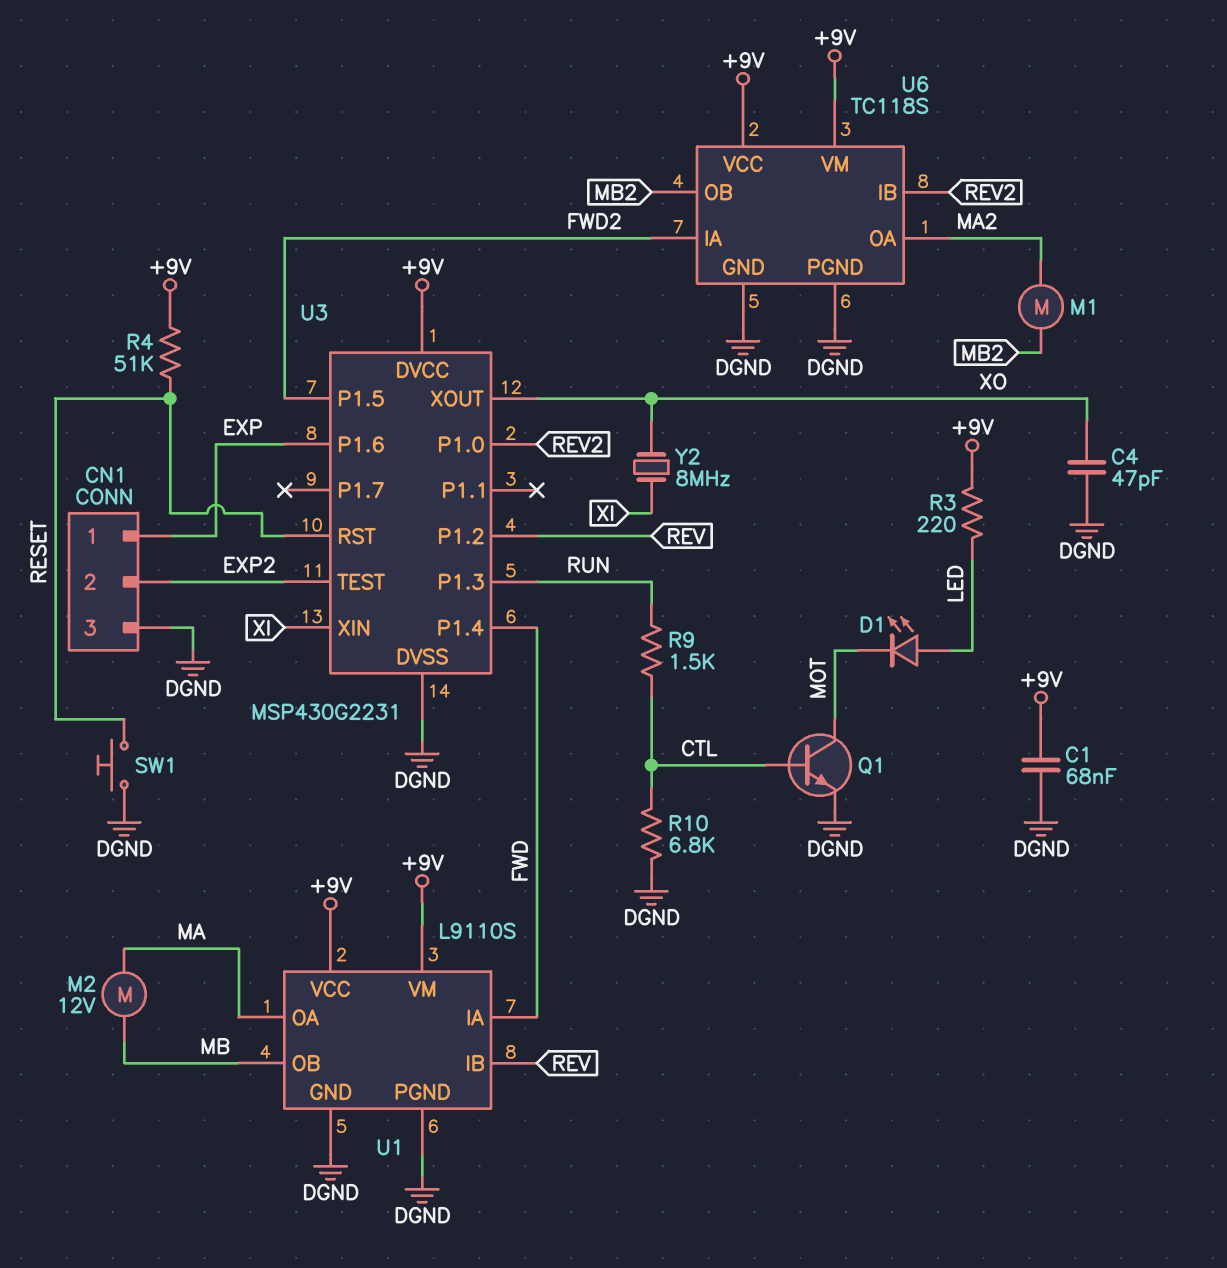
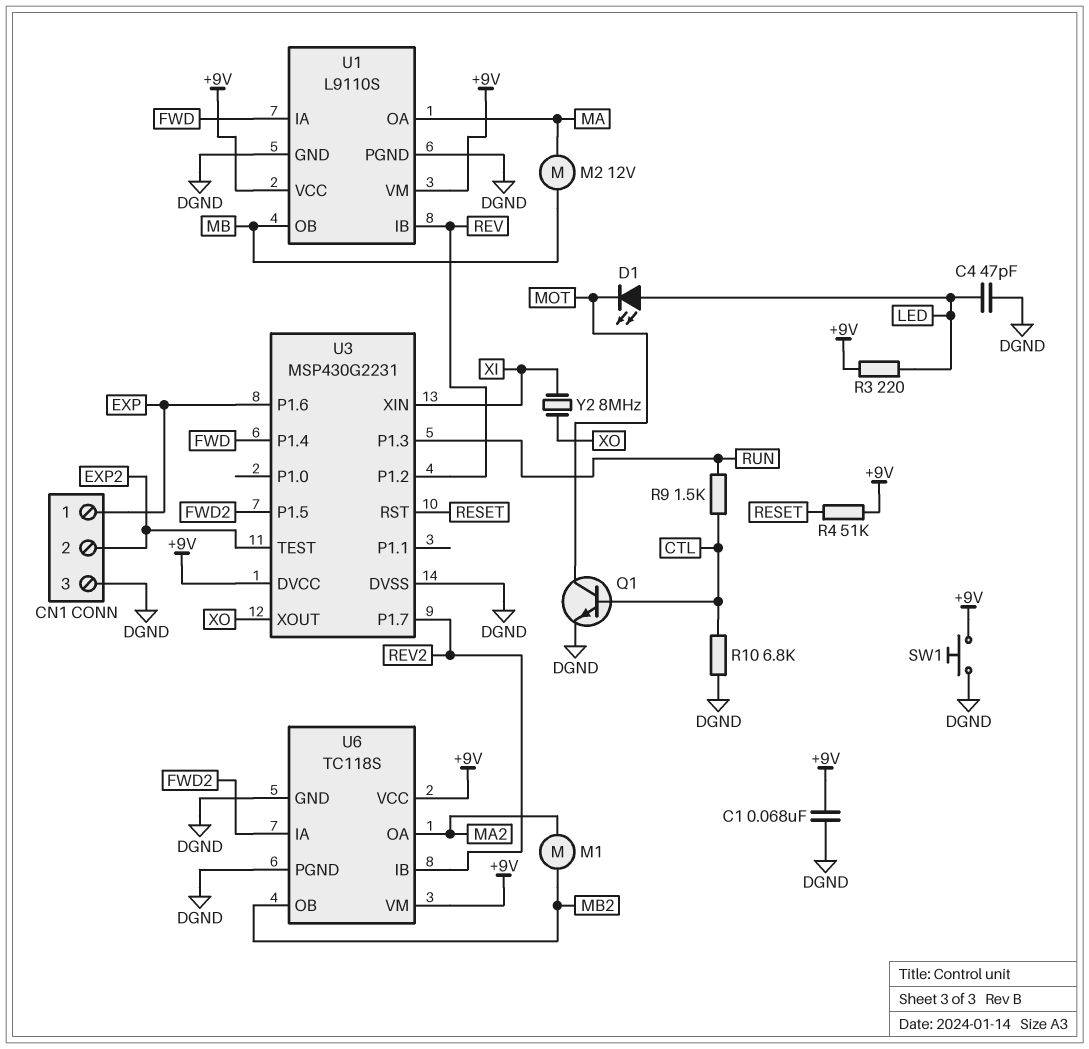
C4: 47pF (DGND, XO) -> 47pF (DGND, LED)
SW1: button (DGND, RESET) -> button (+9V, DGND)
U3 pin P1.0: REV2 -> none
U3 pin P1.7: none -> REV2

